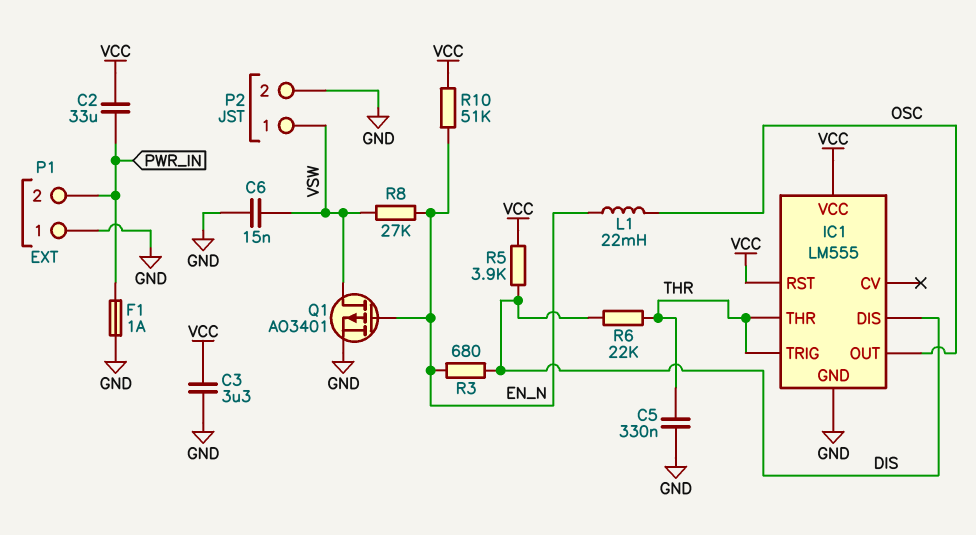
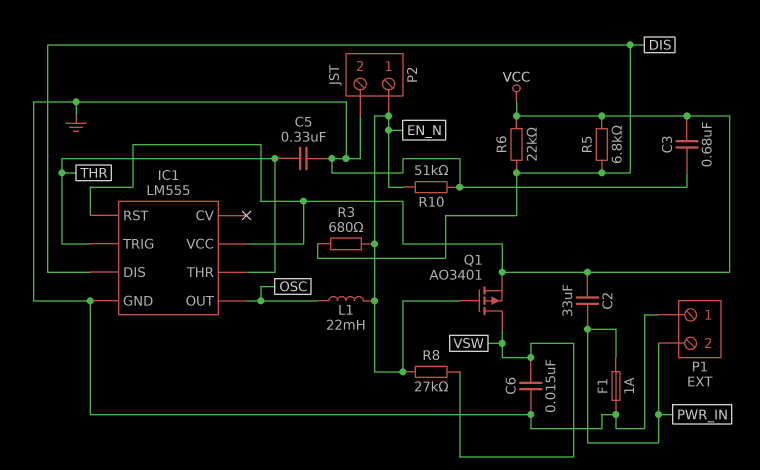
C3: 3.3uF (GND, VCC) -> 680nF (GND, VCC)
P2 pin 1: VSW -> EN_N
Q1: PMOS AO3401 (G EN_N, D VSW, S GND) -> PMOS AO3401 (G EN_N, D VSW, S VCC)
R5: 3.9k (DIS, VCC) -> 6.8k (DIS, VCC)
R6: 22k (DIS, THR) -> 22k (DIS, VCC)
R10: 51k (EN_N, VCC) -> 51k (EN_N, GND)

